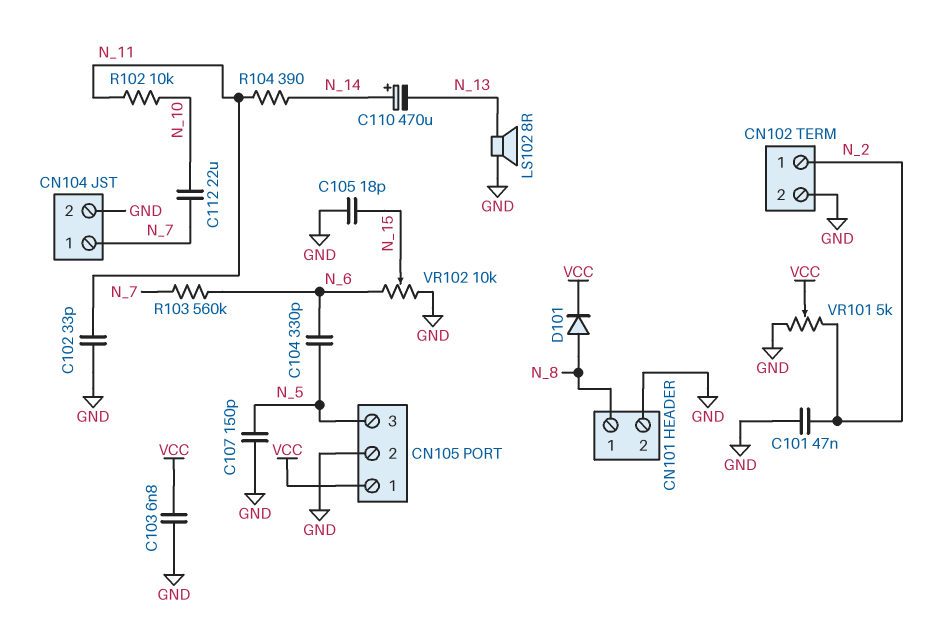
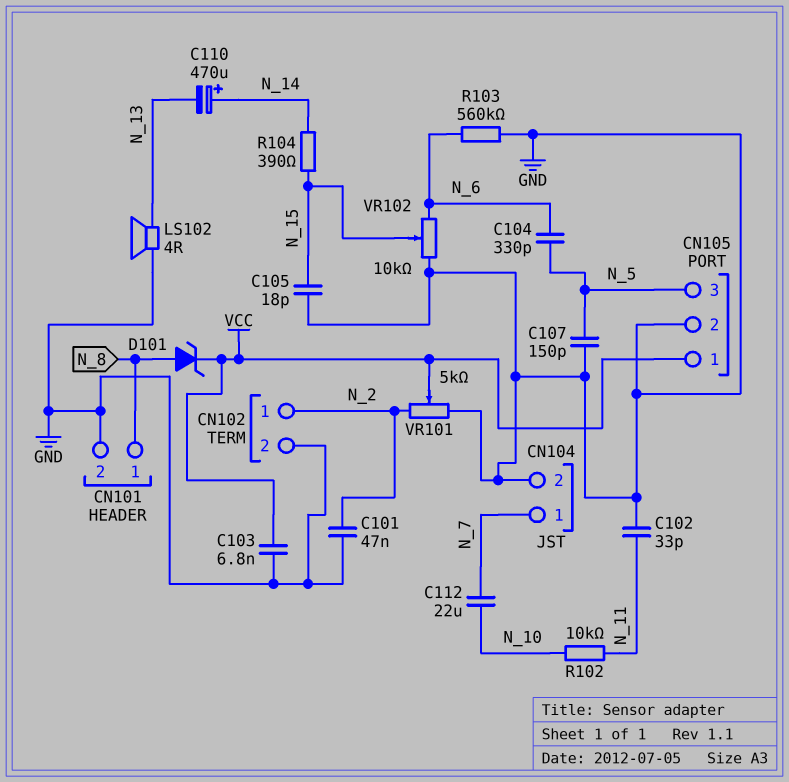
D101: diode (A N_8, K VCC) -> zener (A N_8, K VCC)
LS102: speaker 8R (GND, N_13) -> speaker 4R (GND, N_13)
R103: 560k (N_6, N_7) -> 560k (GND, N_6)
R104: 390 (N_11, N_14) -> 390 (N_14, N_15)

